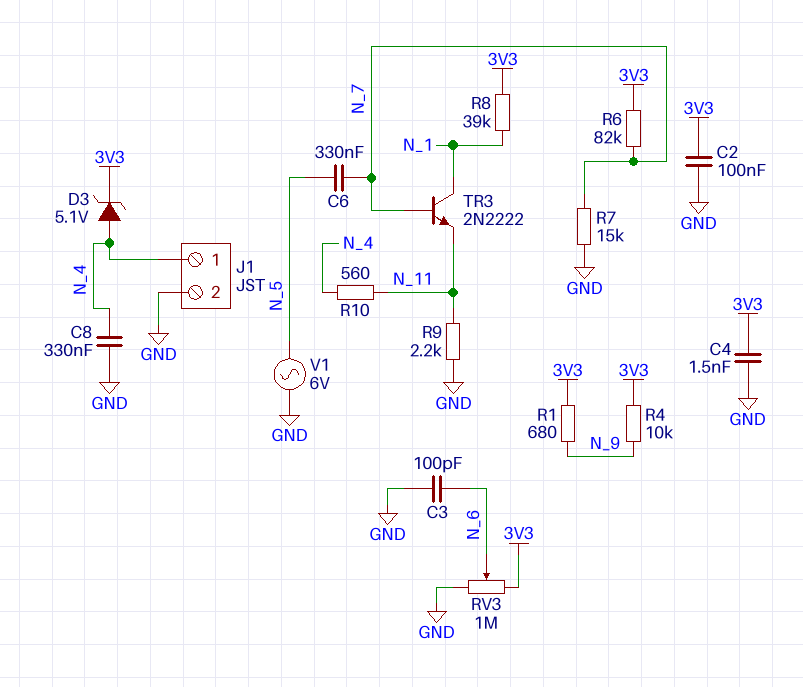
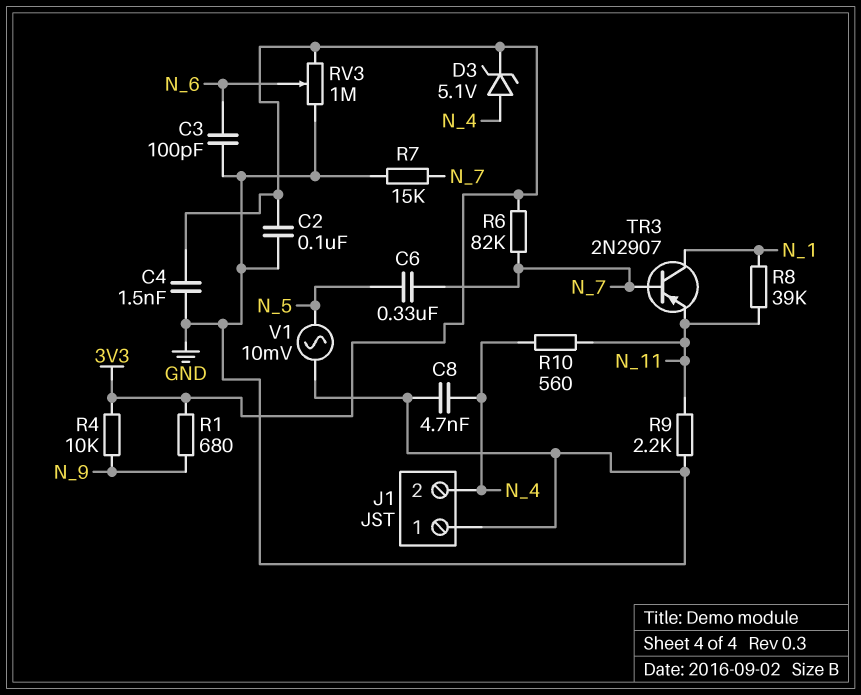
C8: 330nF (GND, N_4) -> 4.7nF (GND, N_4)
J1 pin 1: N_4 -> GND
J1 pin 2: GND -> N_4
R8: 39k (3V3, N_1) -> 39k (N_1, N_11)
TR3: NPN 2N2222 (B N_7, C N_1, E N_11) -> PNP 2N2907 (B N_7, C N_1, E N_11)
V1: AC 6V (GND, N_5) -> AC 10mV (GND, N_5)

